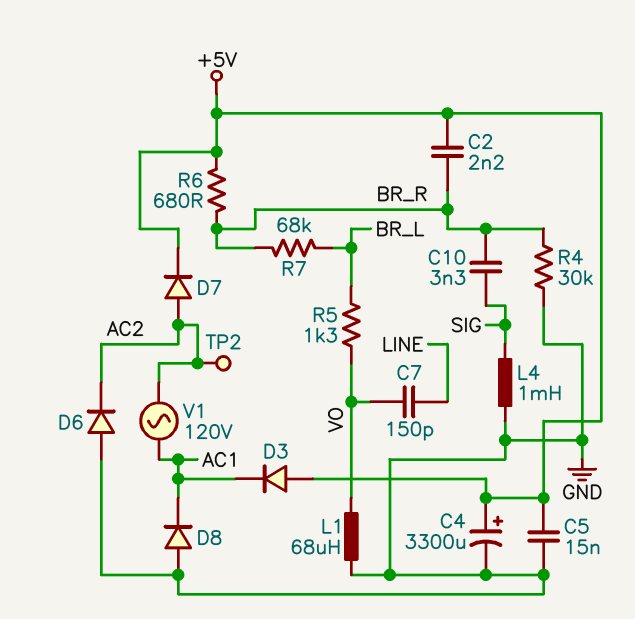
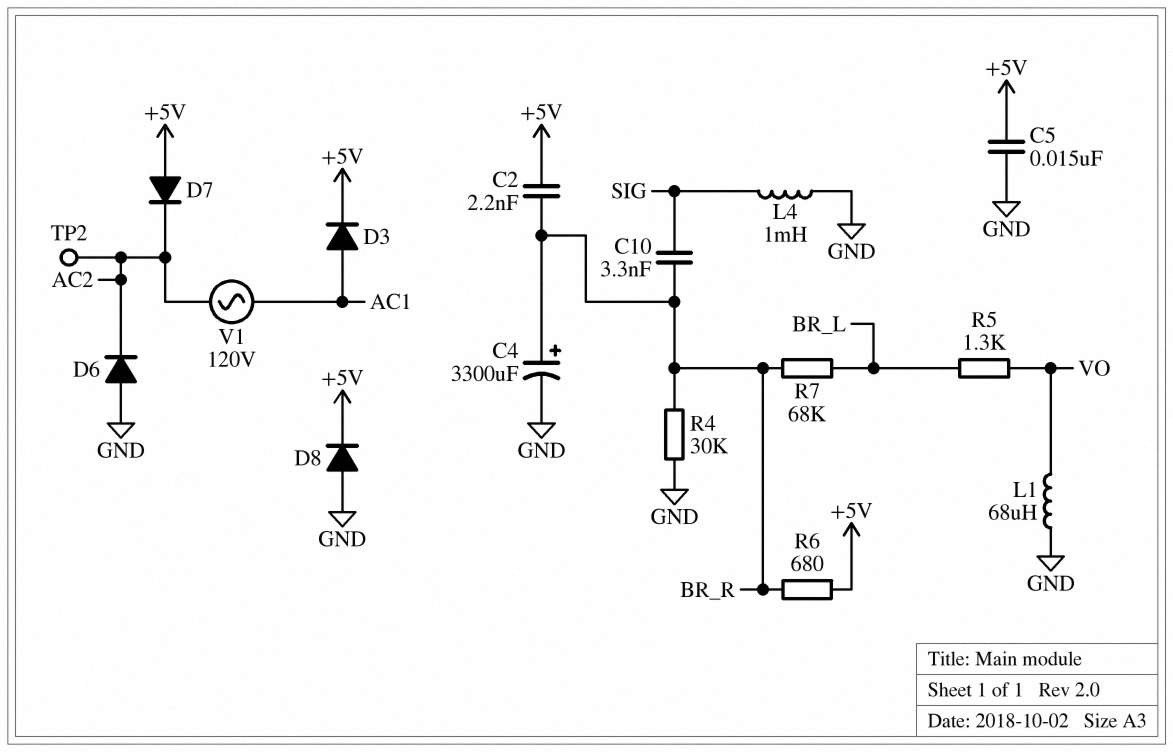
C4: 3300uF (plus +5V, minus GND) -> 3300uF (plus BR_R, minus GND)
C7: 150pF (LINE, VO) -> none
D3: diode (A +5V, K AC1) -> diode (A AC1, K +5V)
D7: diode (A AC2, K +5V) -> diode (A +5V, K AC2)
D8: diode (A GND, K AC1) -> diode (A GND, K +5V)

